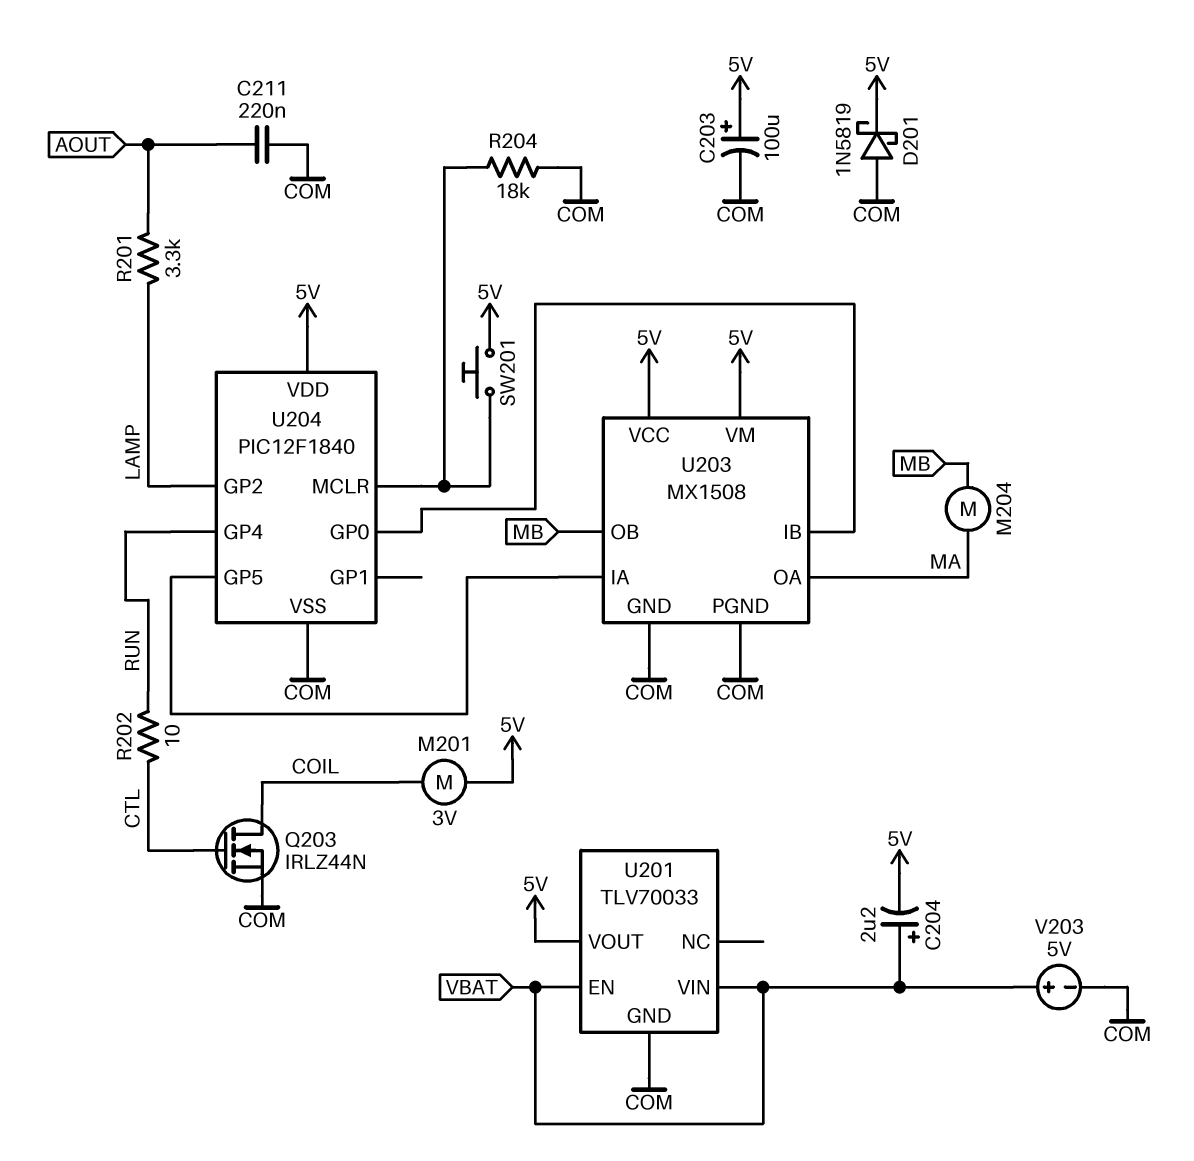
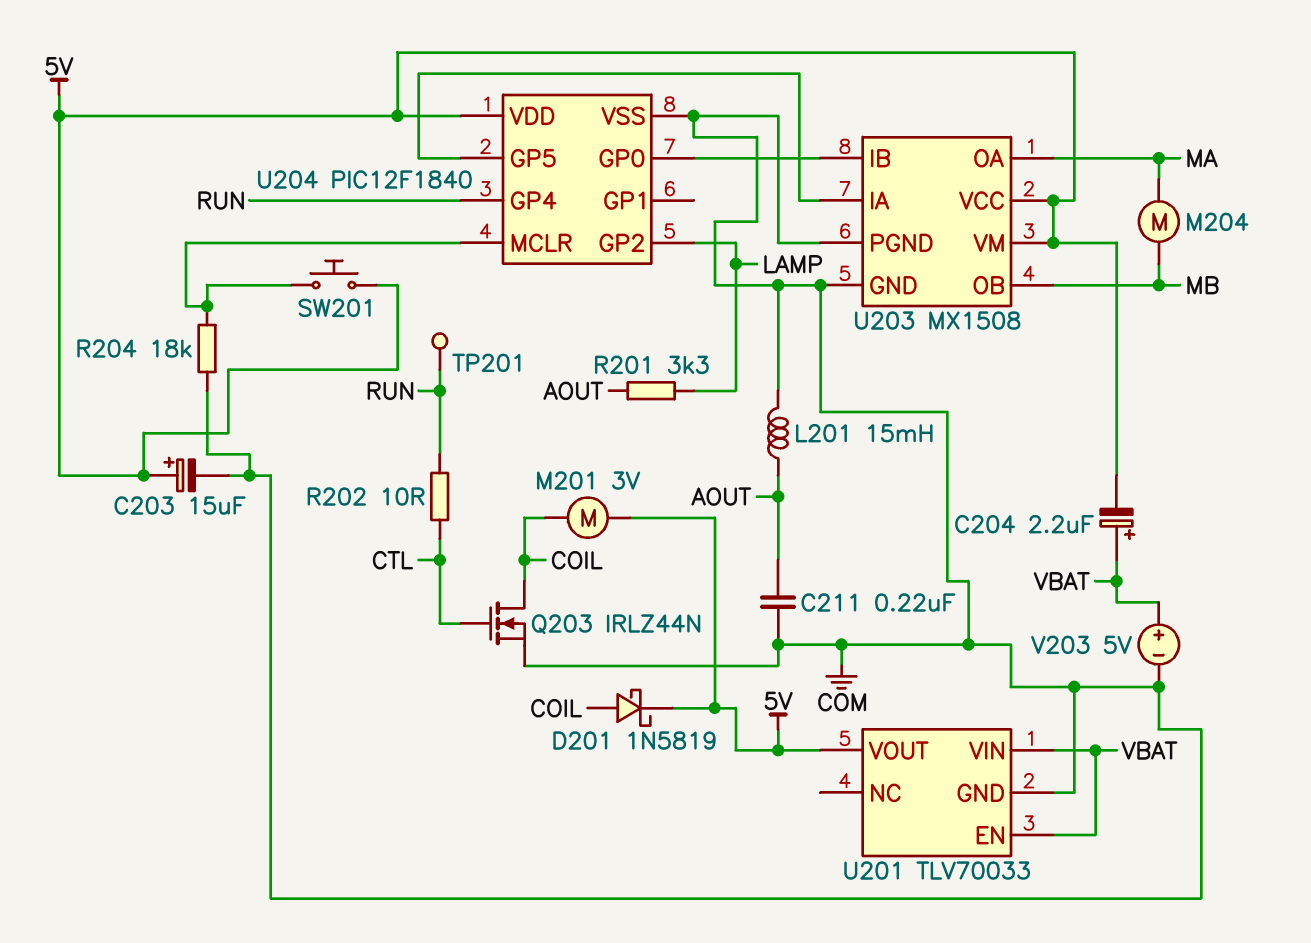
C203: 100uF (plus 5V, minus COM) -> 15uF (plus 5V, minus COM)
D201: schottky 1N5819 (A COM, K 5V) -> schottky 1N5819 (A COIL, K 5V)
L201: none -> 15mH (AOUT, COM)
TP201: none -> test point (RUN)

